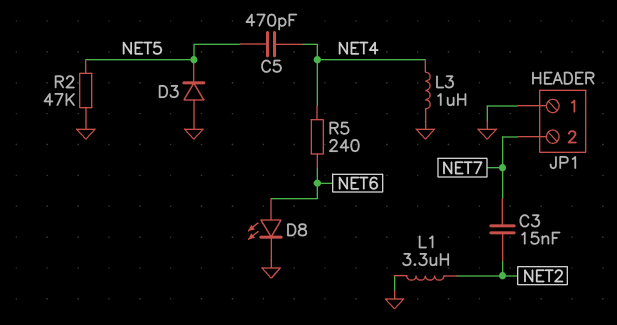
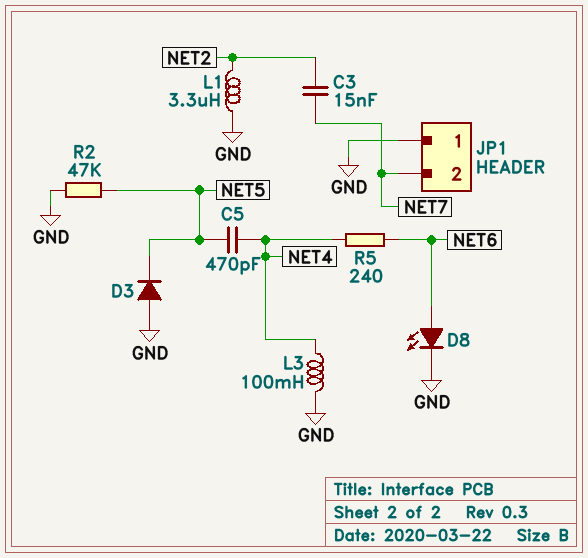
L3: 1uH (GND, NET4) -> 100mH (GND, NET4)

